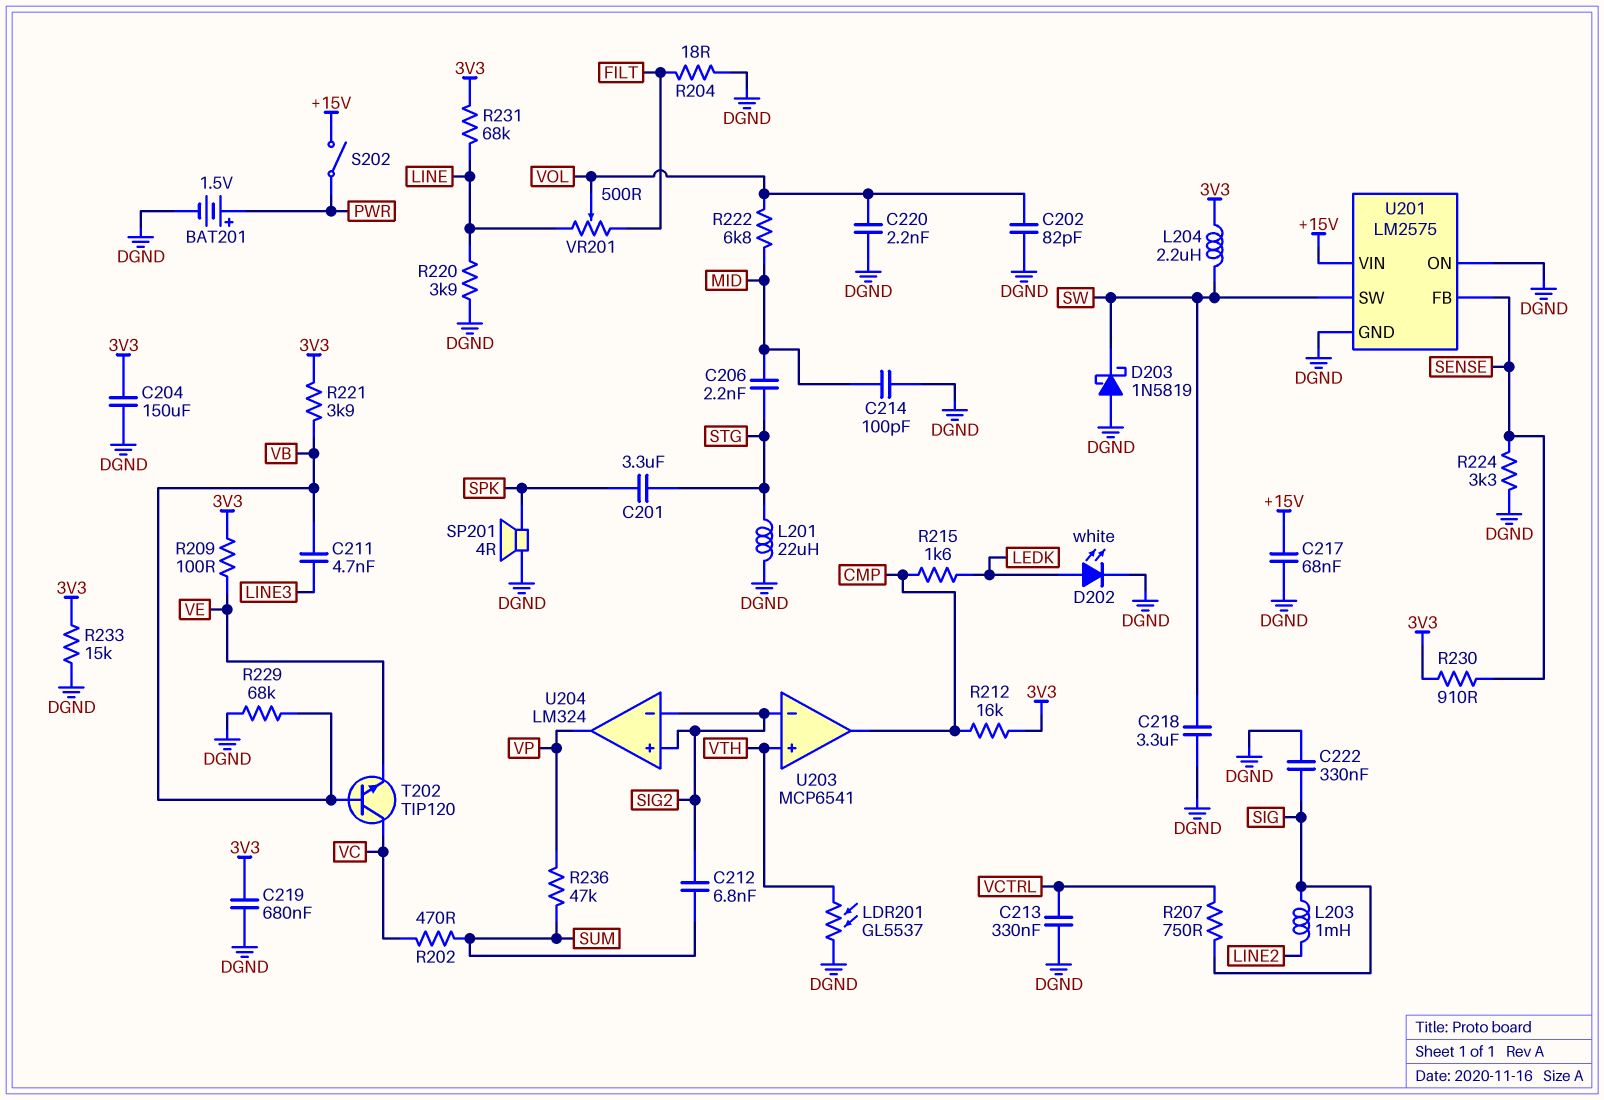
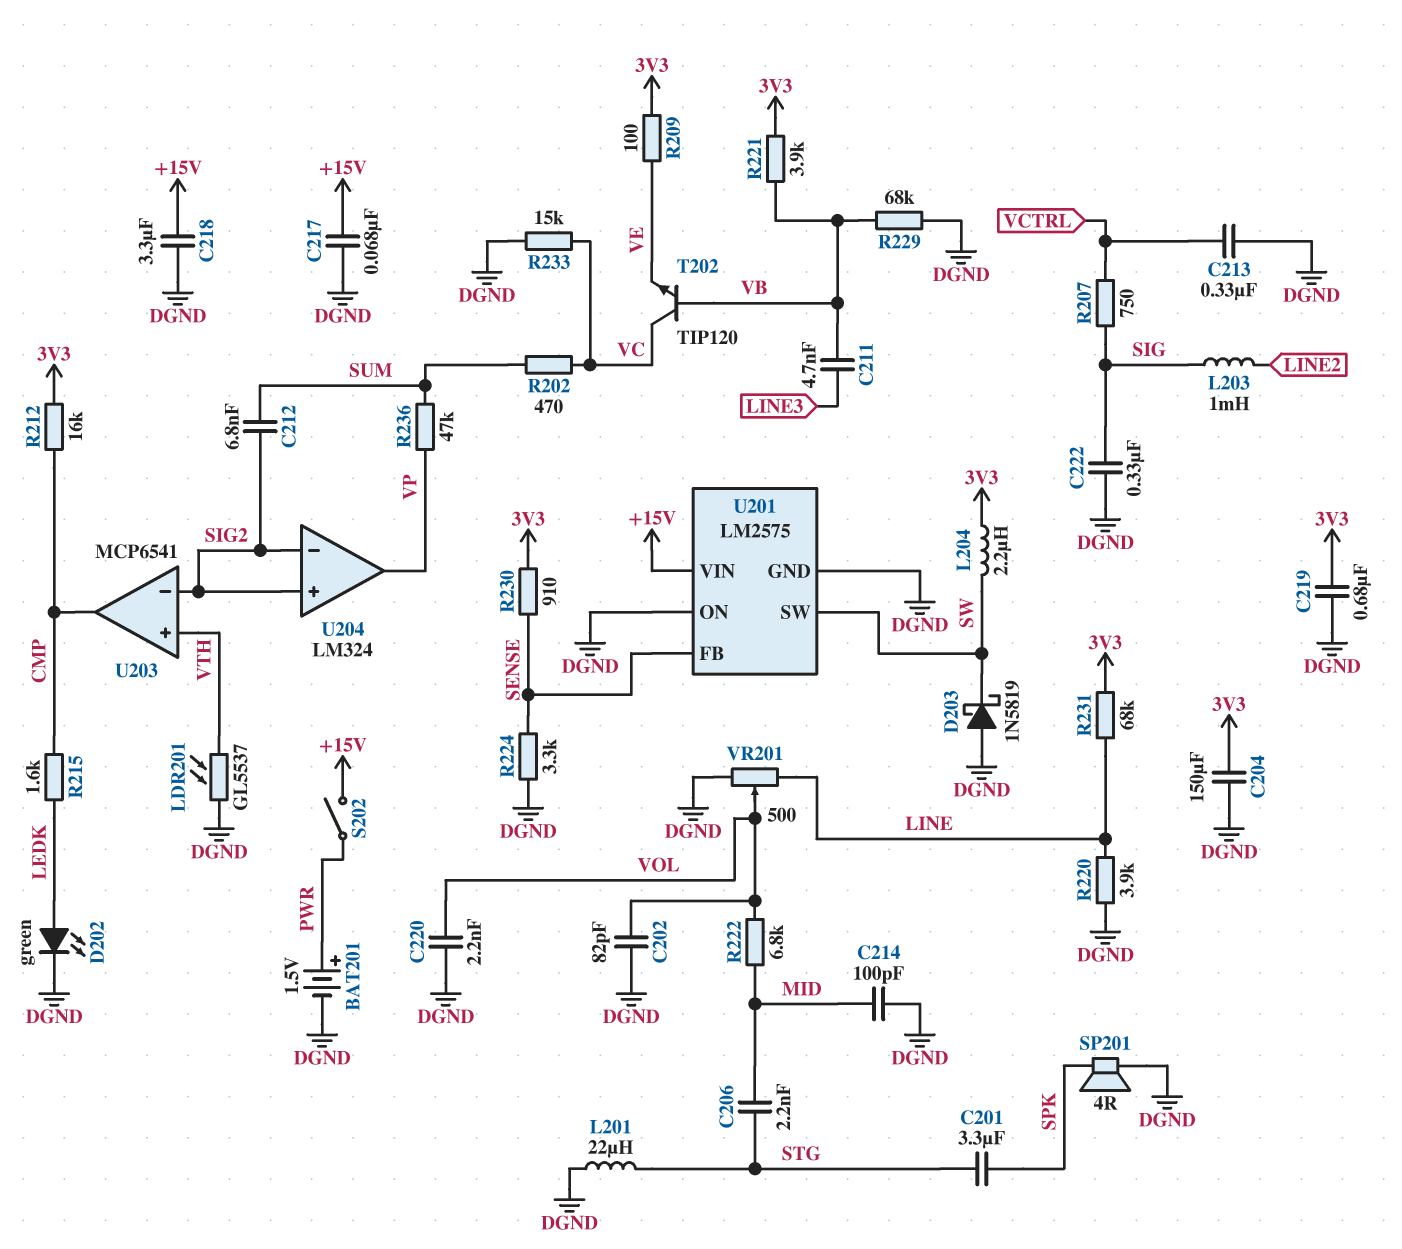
C218: 3.3uF (DGND, SW) -> 3.3uF (+15V, DGND)
D202: LED white (A LEDK, K DGND) -> LED green (A LEDK, K DGND)
R204: 18 (DGND, FILT) -> none
R233: 15k (3V3, DGND) -> 15k (DGND, VC)
VR201: 500 (FILT, LINE, wiper VOL) -> 500 (DGND, LINE, wiper VOL)

